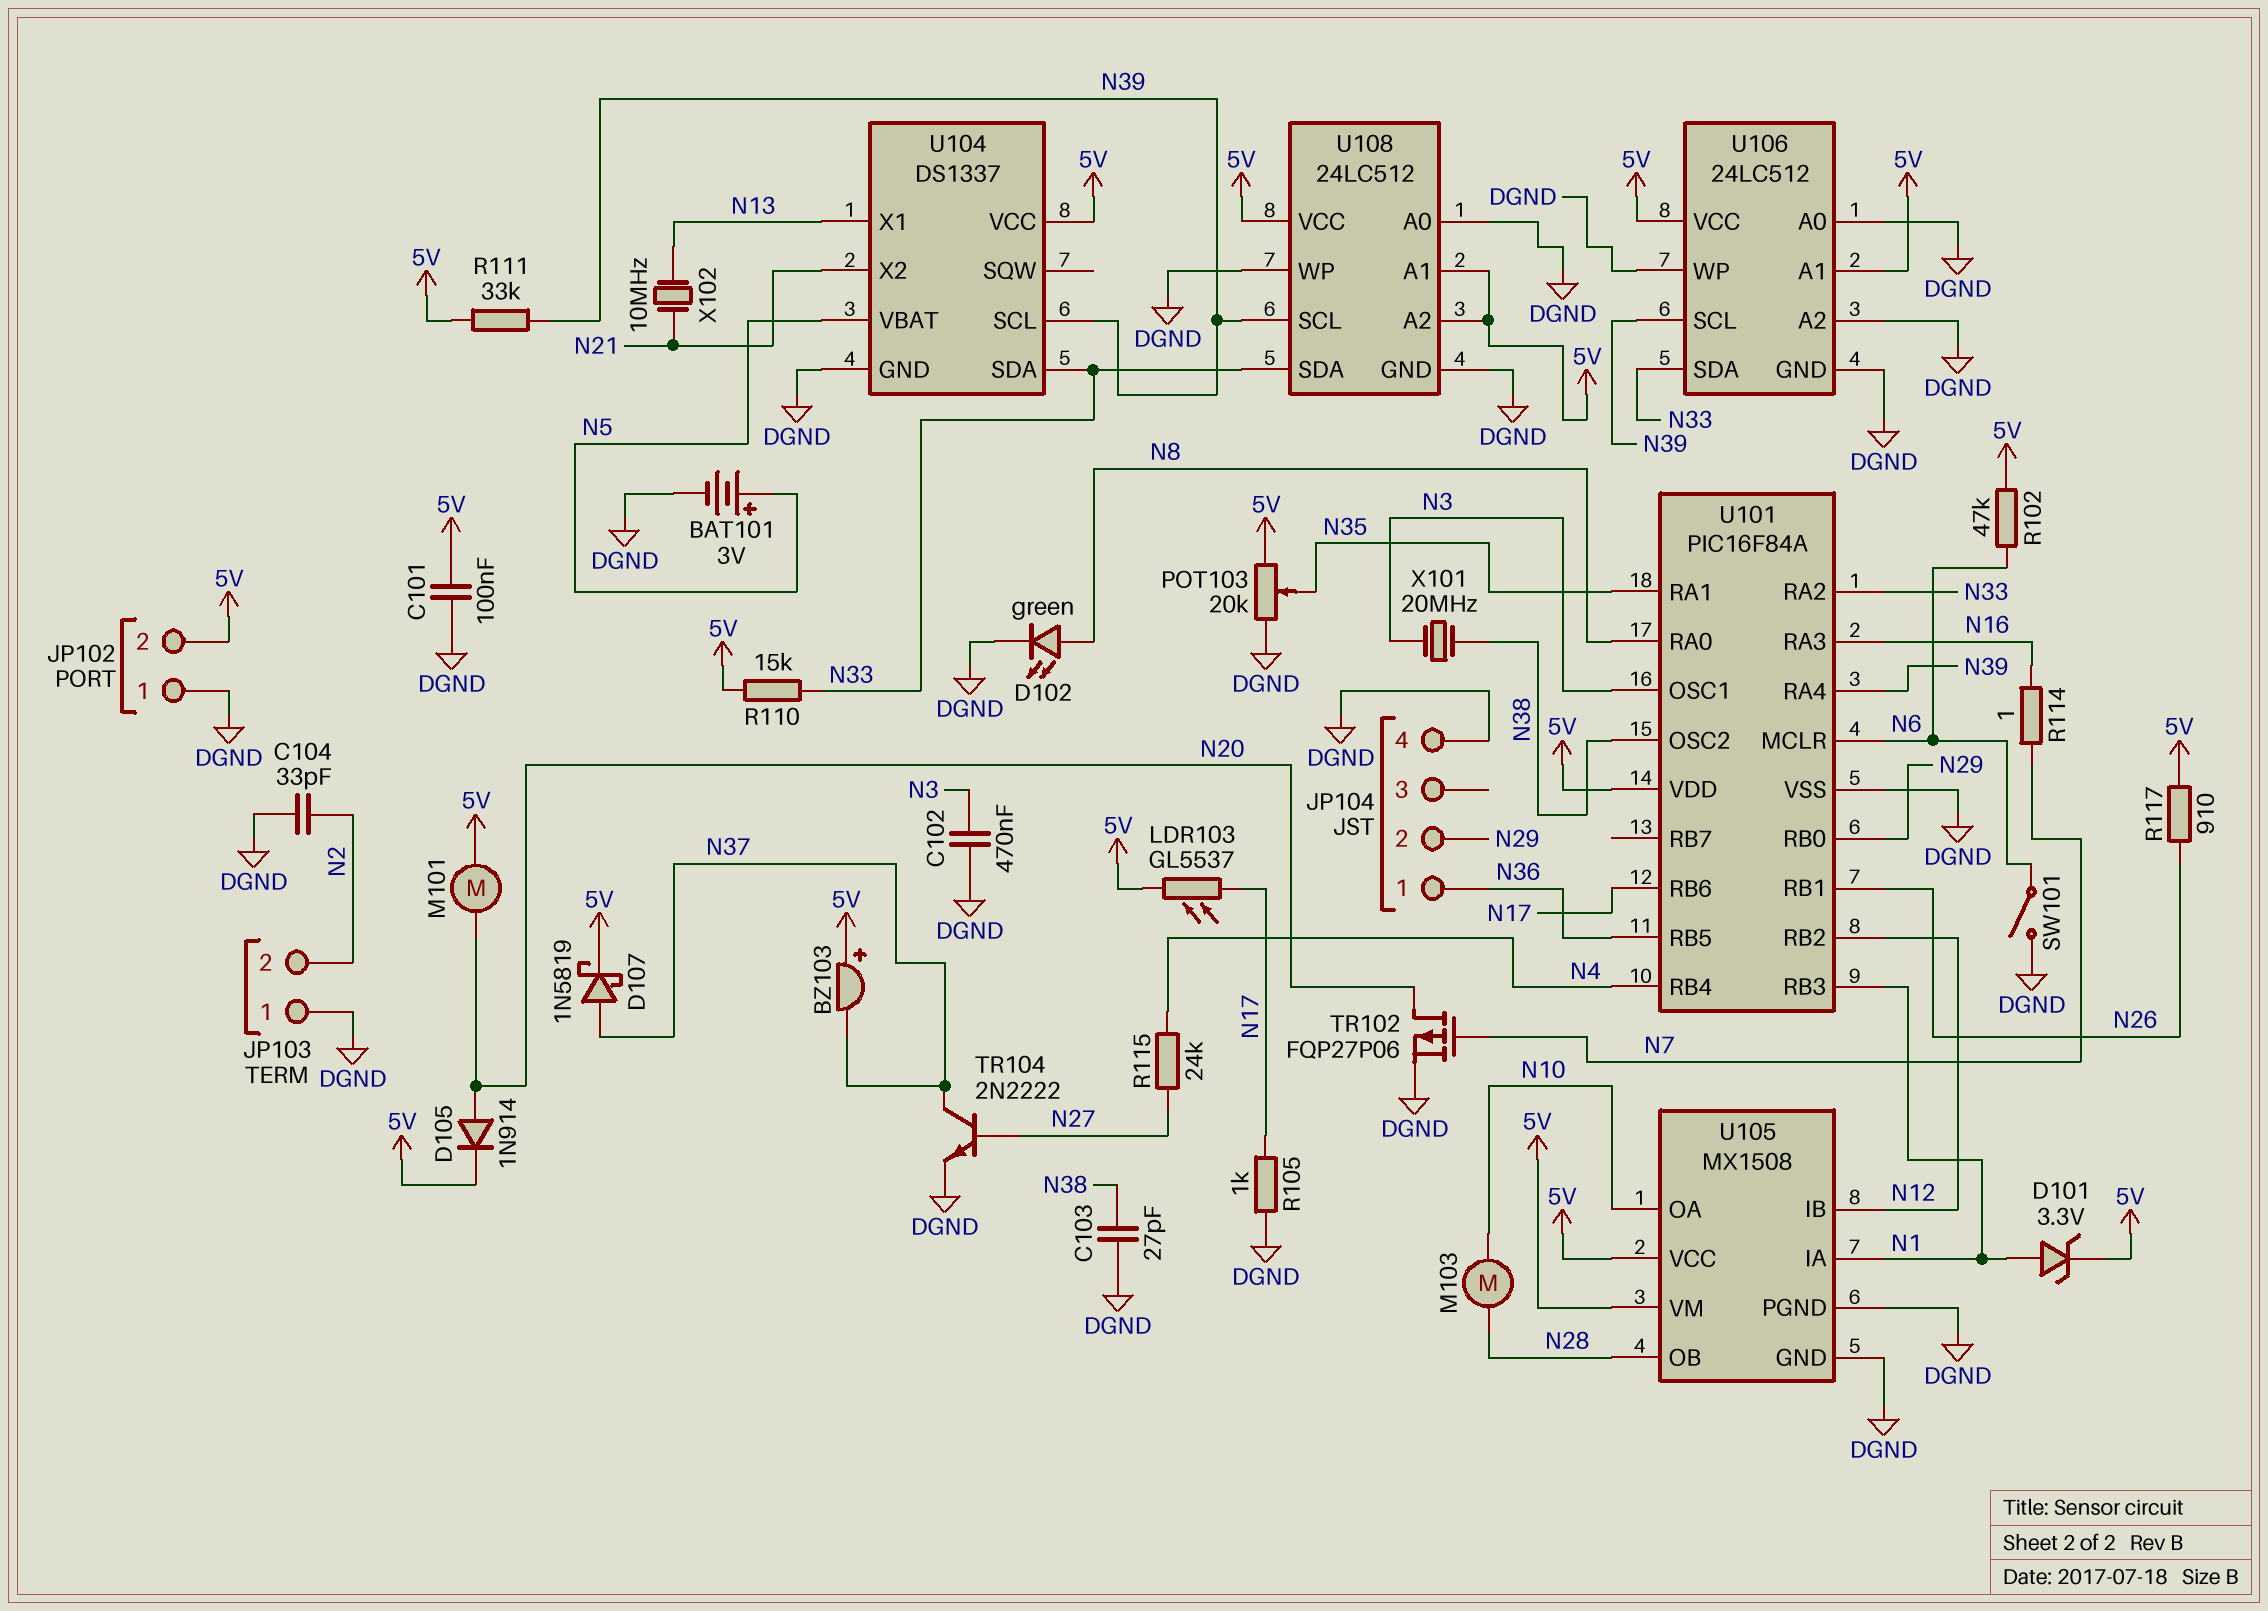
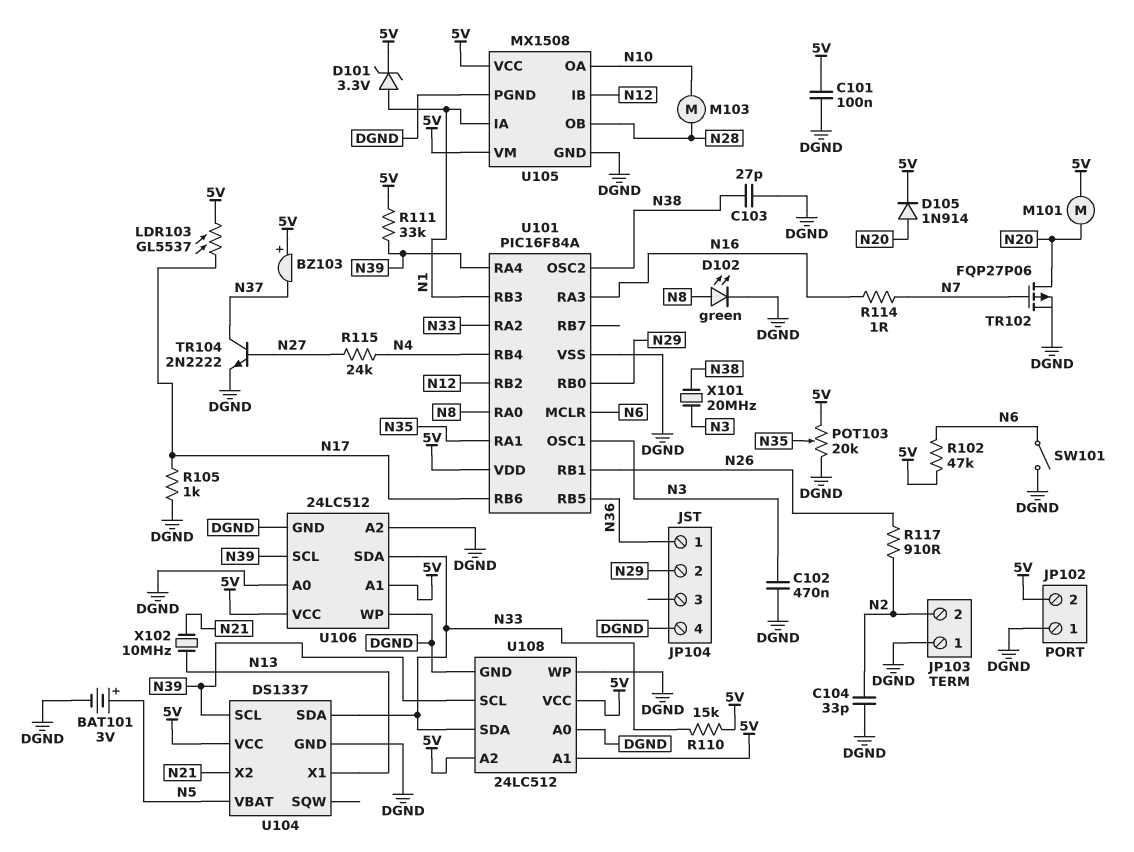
D107: schottky 1N5819 (A N37, K 5V) -> none
R117: 910 (5V, N26) -> 910 (N2, N26)

